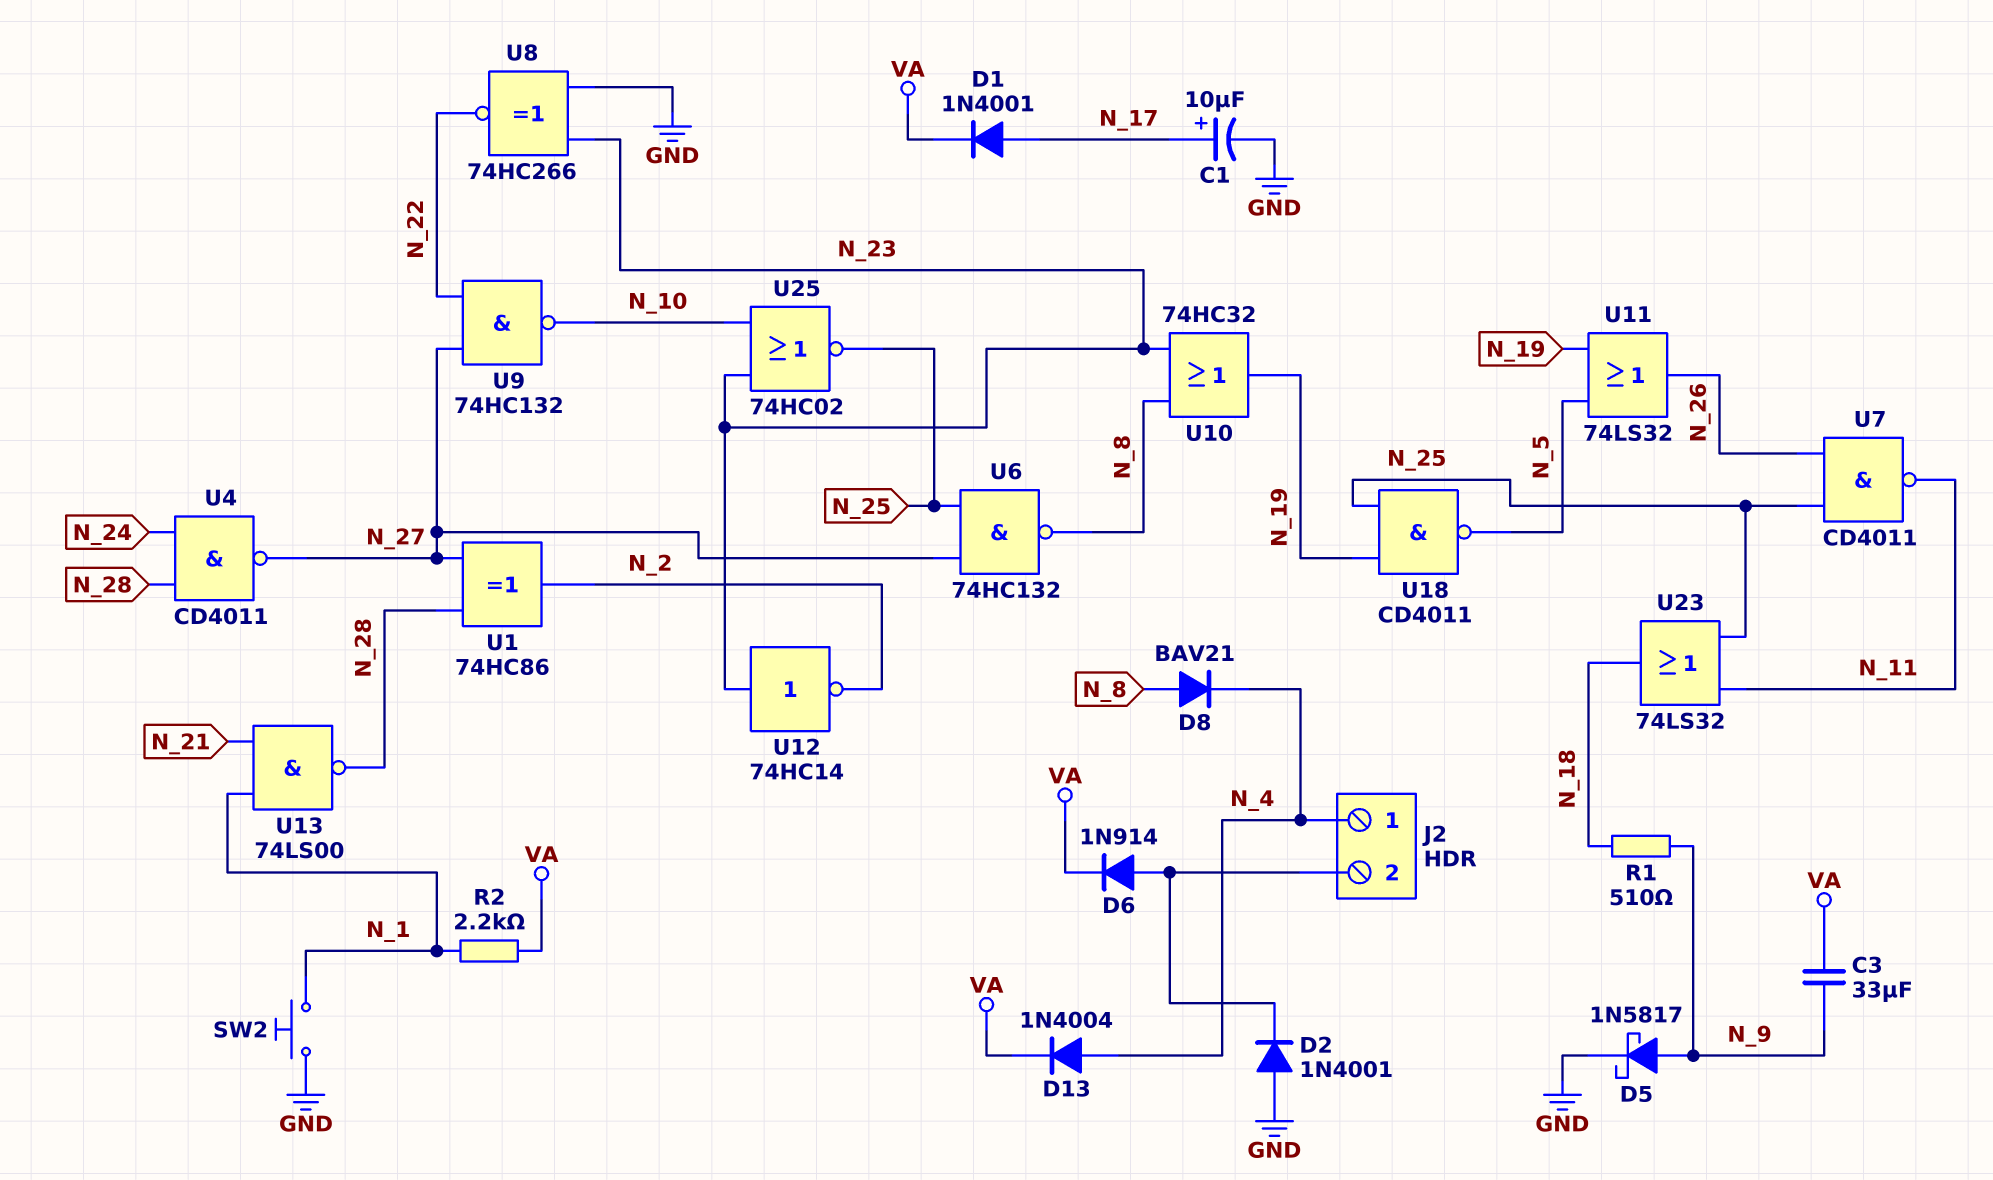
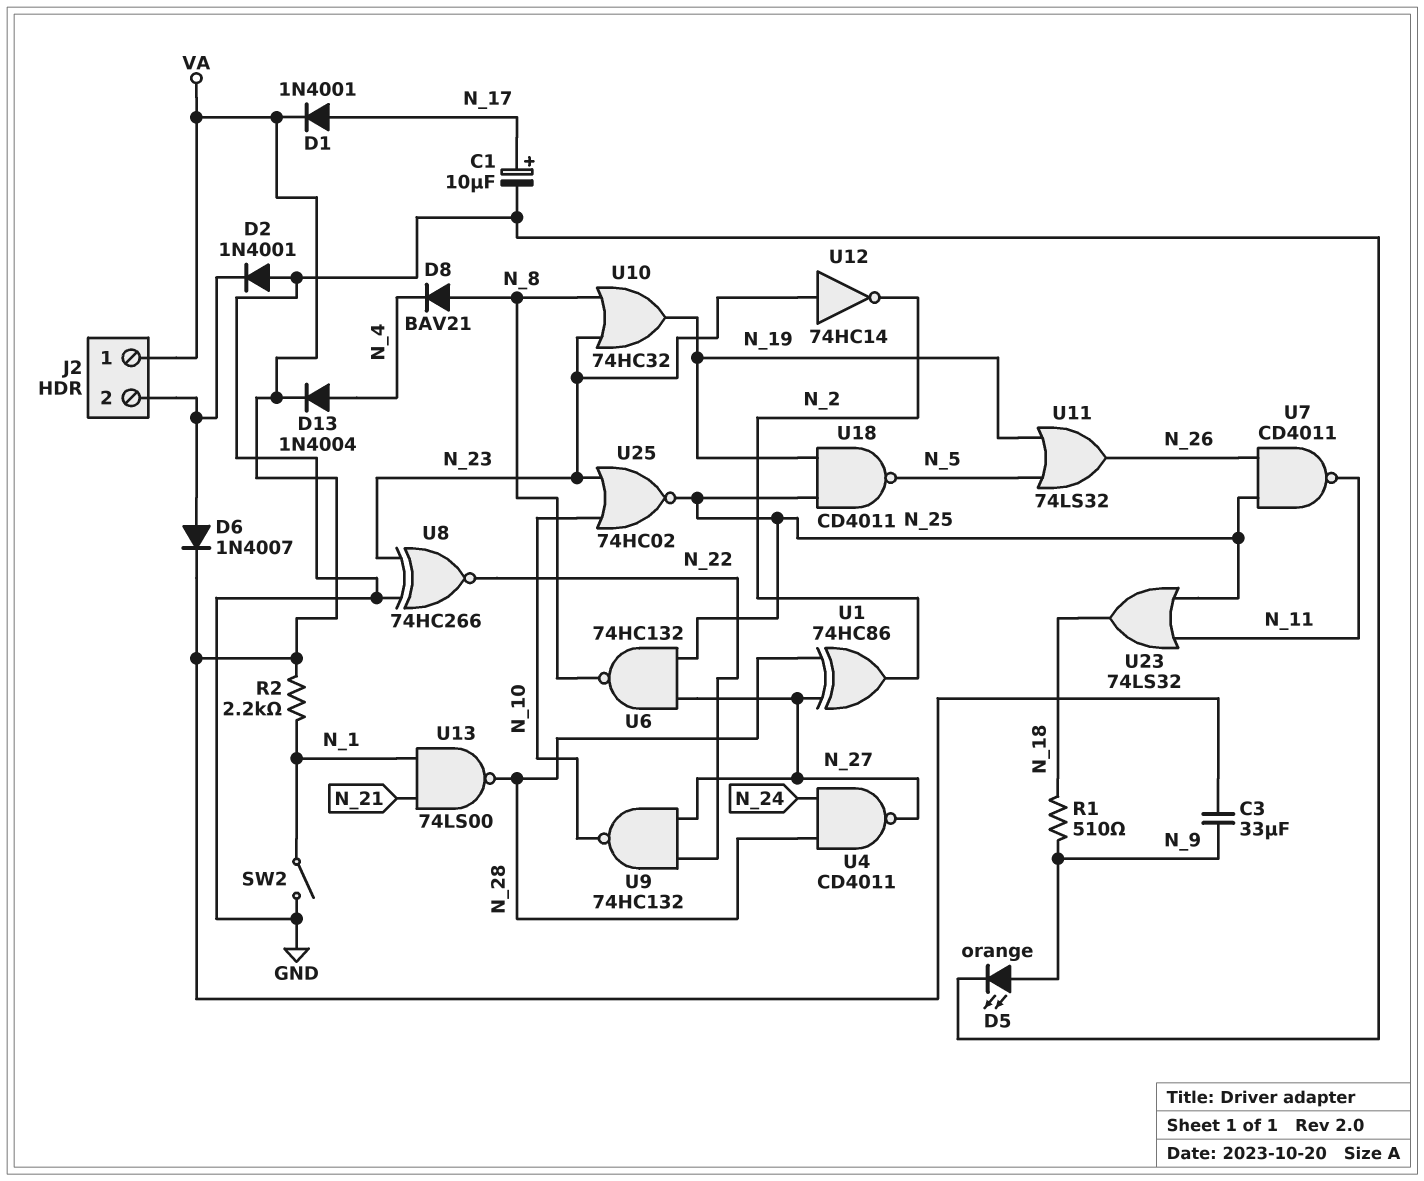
D5: schottky 1N5817 (A N_9, K GND) -> LED orange (A N_9, K GND)
D6: diode 1N914 (A J2/2, K VA) -> diode 1N4007 (A J2/2, K VA)
J2 pin 1: N_4 -> VA
SW2: button (GND, N_1) -> switch (GND, N_1)

